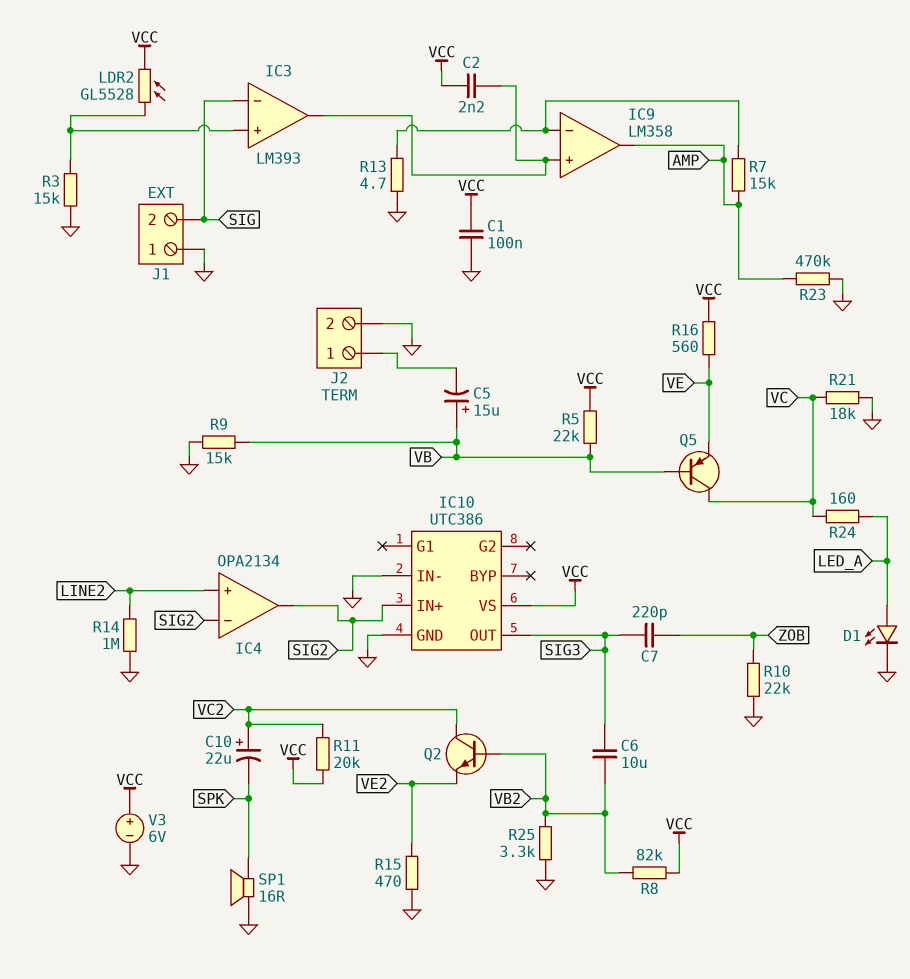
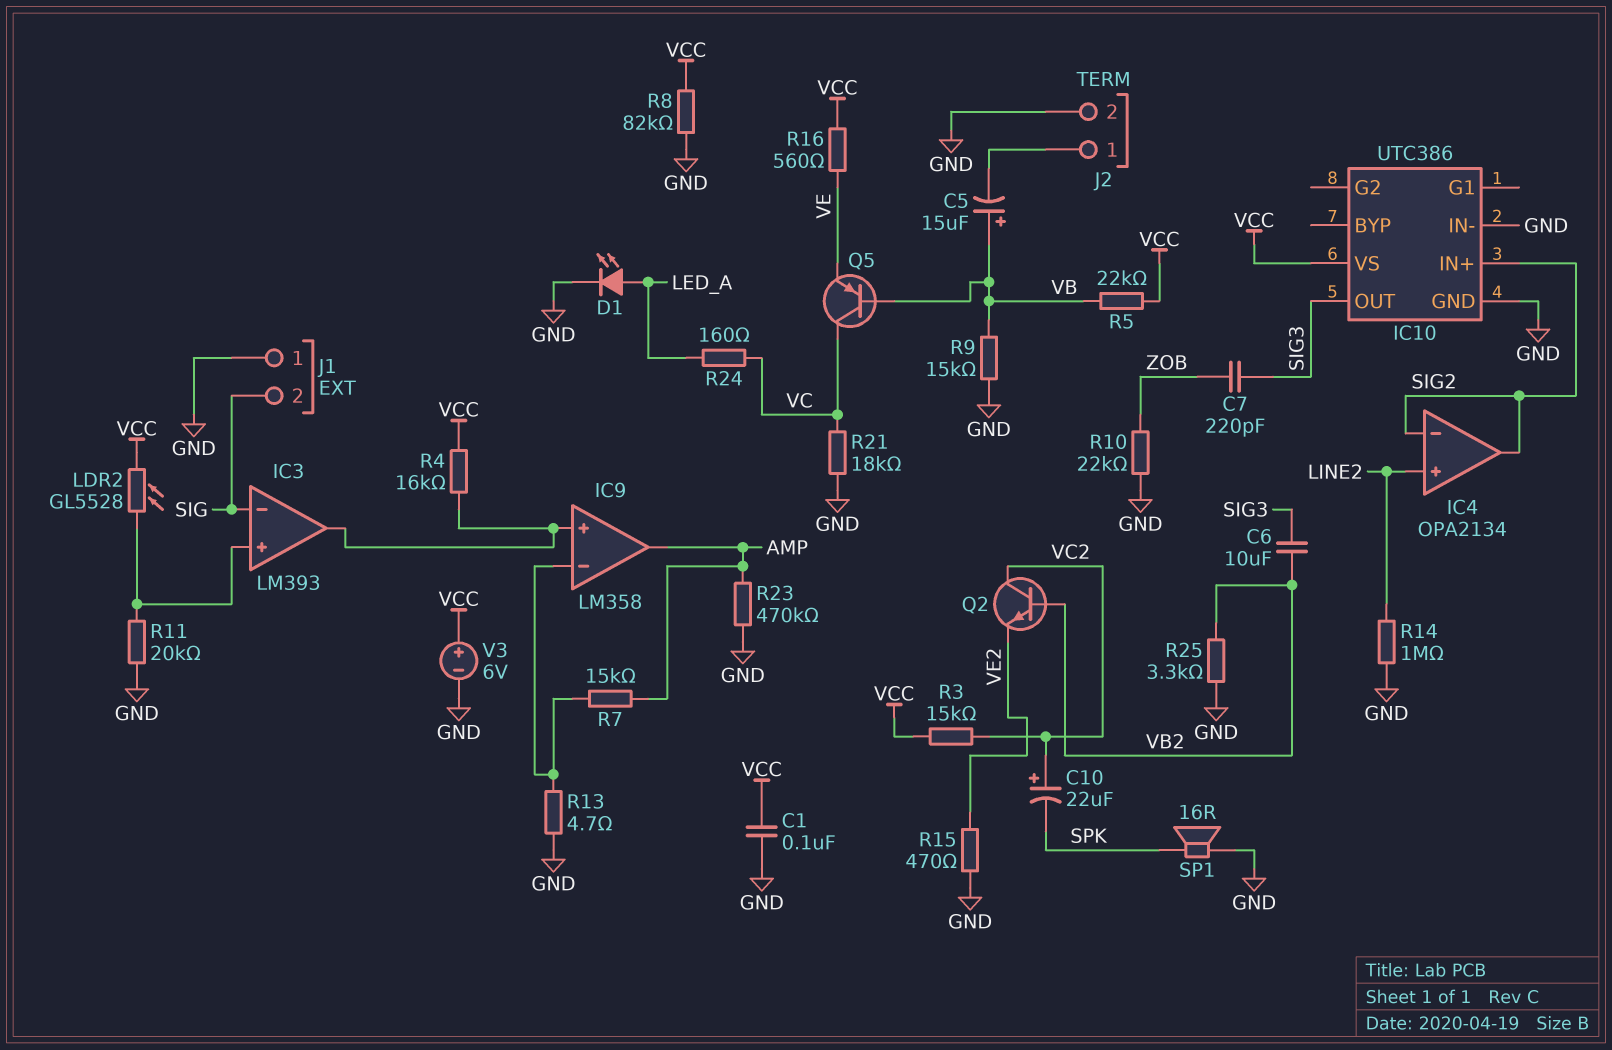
C2: 2.2nF (IC3/out, VCC) -> none
R3: 15k (GND, IC3/in+) -> 15k (VC2, VCC)
R4: none -> 16k (IC3/out, VCC)
R8: 82k (VB2, VCC) -> 82k (GND, VCC)
R11: 20k (VC2, VCC) -> 20k (GND, IC3/in+)

